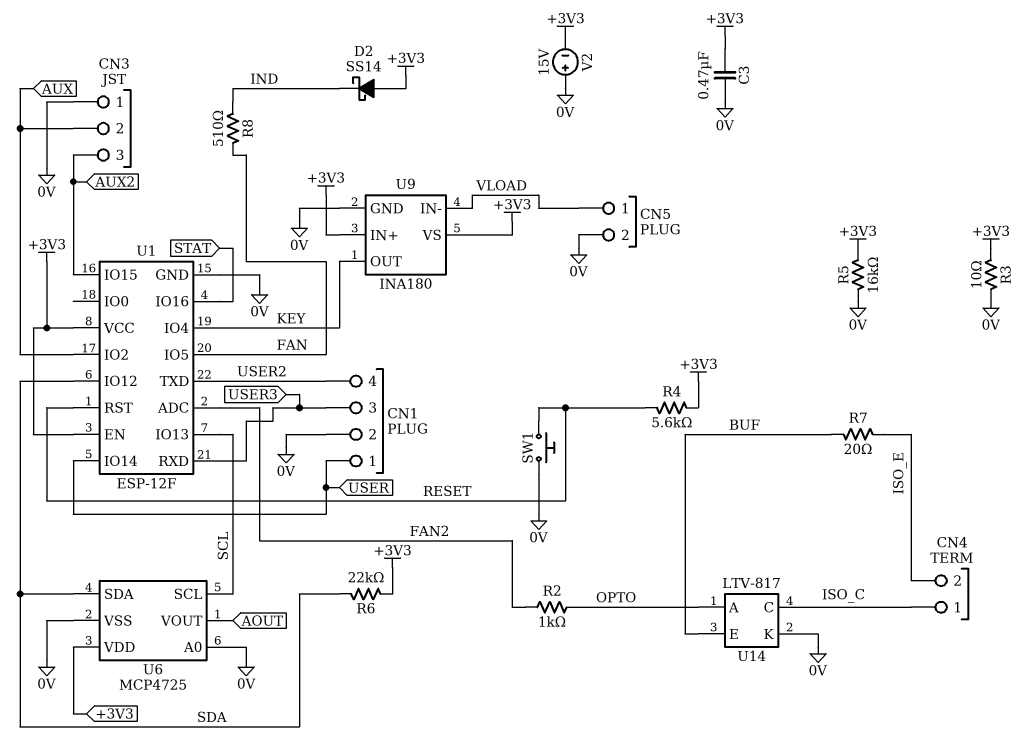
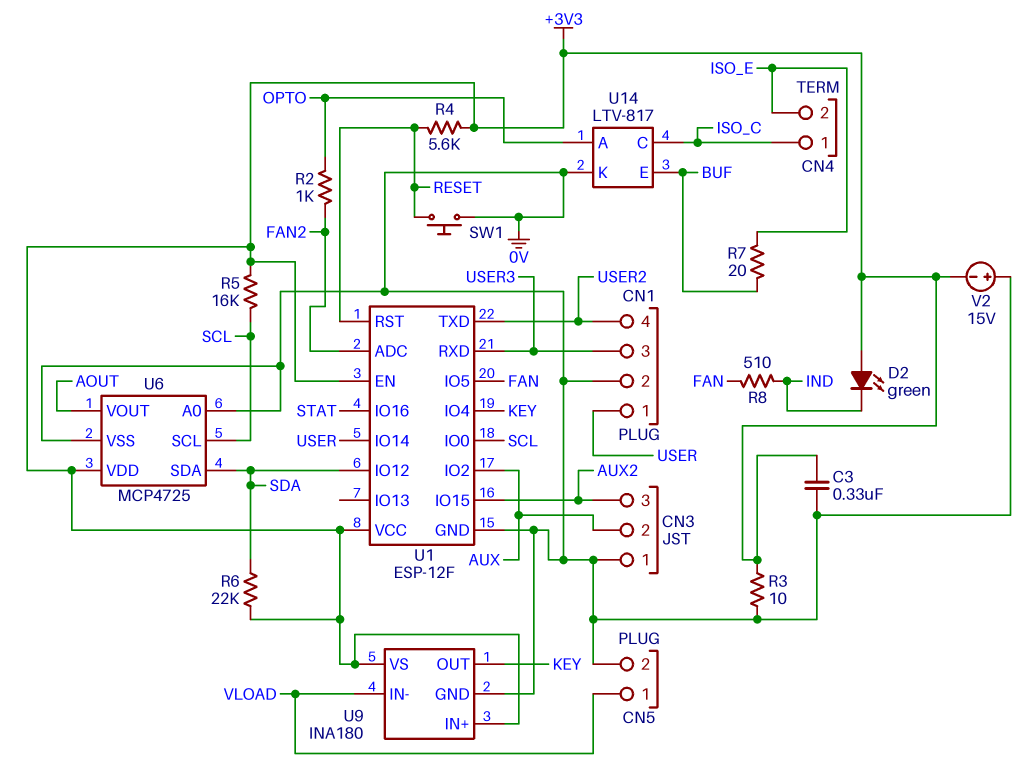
C3: 470nF (+3V3, 0V) -> 330nF (+3V3, 0V)
D2: schottky SS14 (A +3V3, K IND) -> LED green (A +3V3, K IND)
R5: 16k (+3V3, 0V) -> 16k (+3V3, SCL)
U1 pin IO0: none -> SCL
U1 pin IO13: SCL -> none

